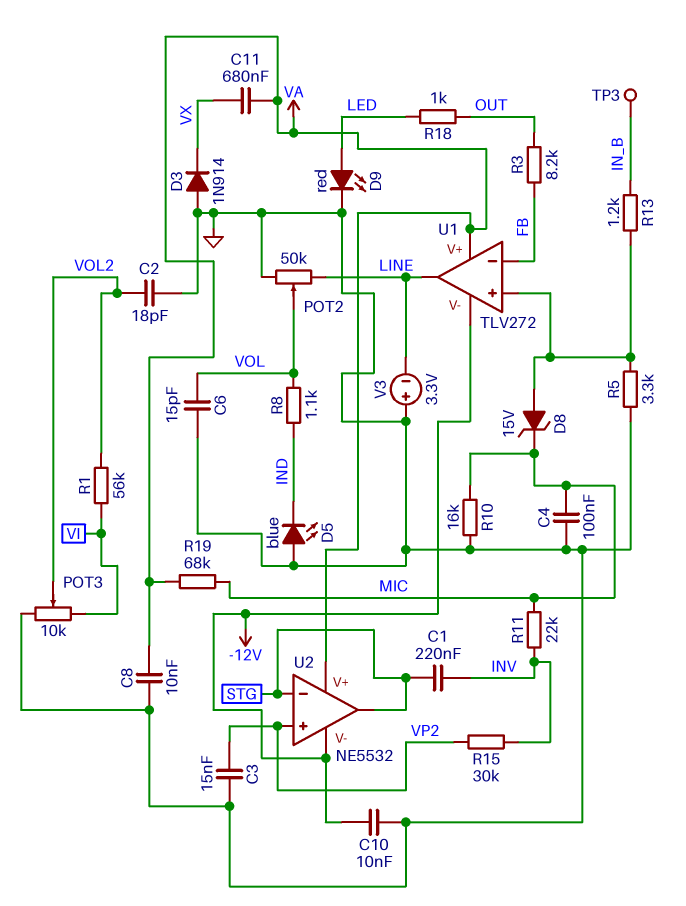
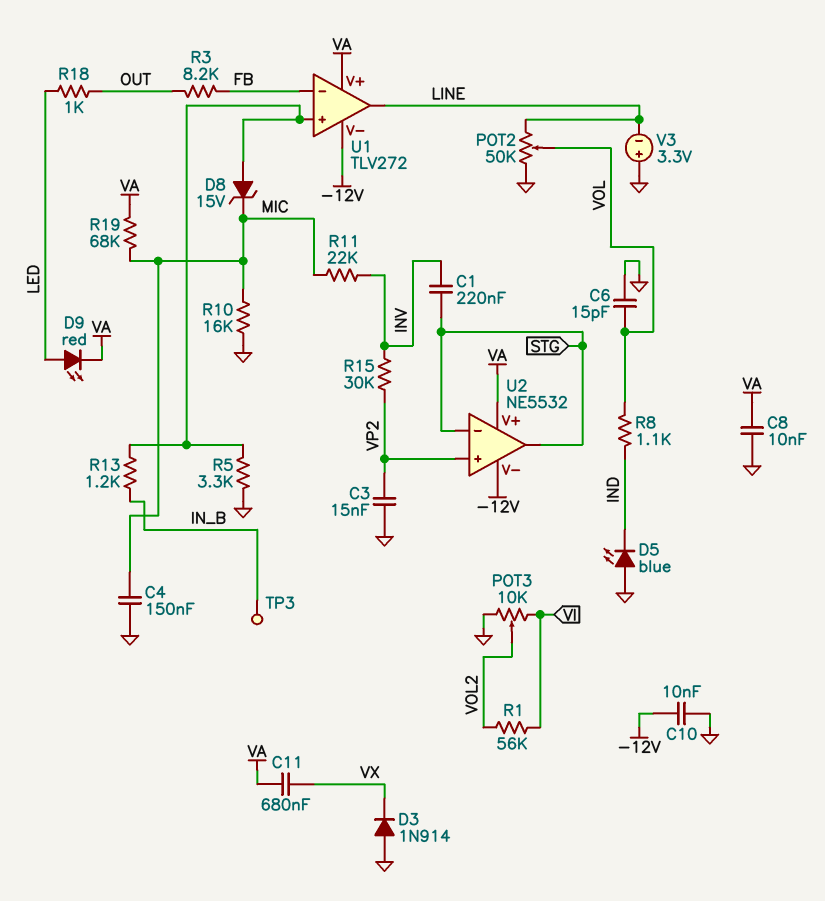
C2: 18pF (GND, VOL2) -> none
C4: 100nF (GND, MIC) -> 150nF (GND, MIC)
D9: LED red (A LED, K GND) -> LED red (A LED, K VA)

